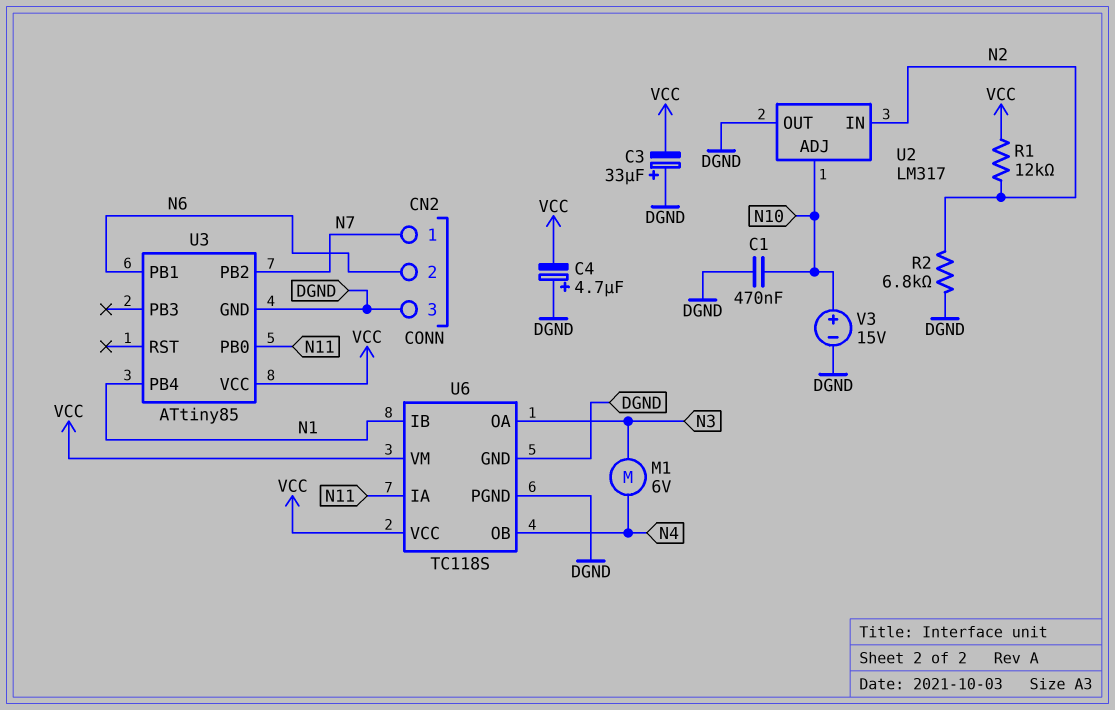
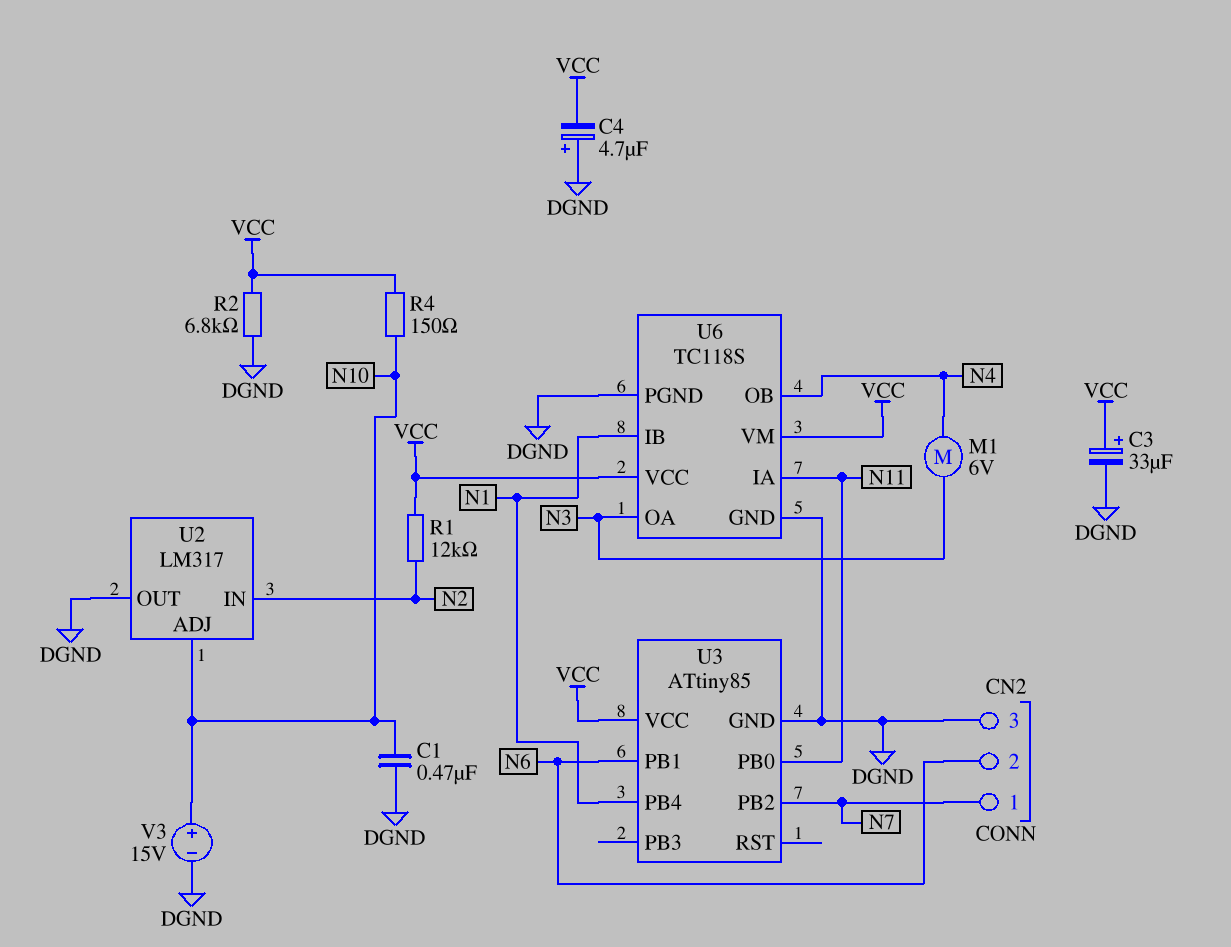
C3: 33uF (plus DGND, minus VCC) -> 33uF (plus VCC, minus DGND)
R2: 6.8k (DGND, N2) -> 6.8k (DGND, VCC)
R4: none -> 150 (N10, VCC)

